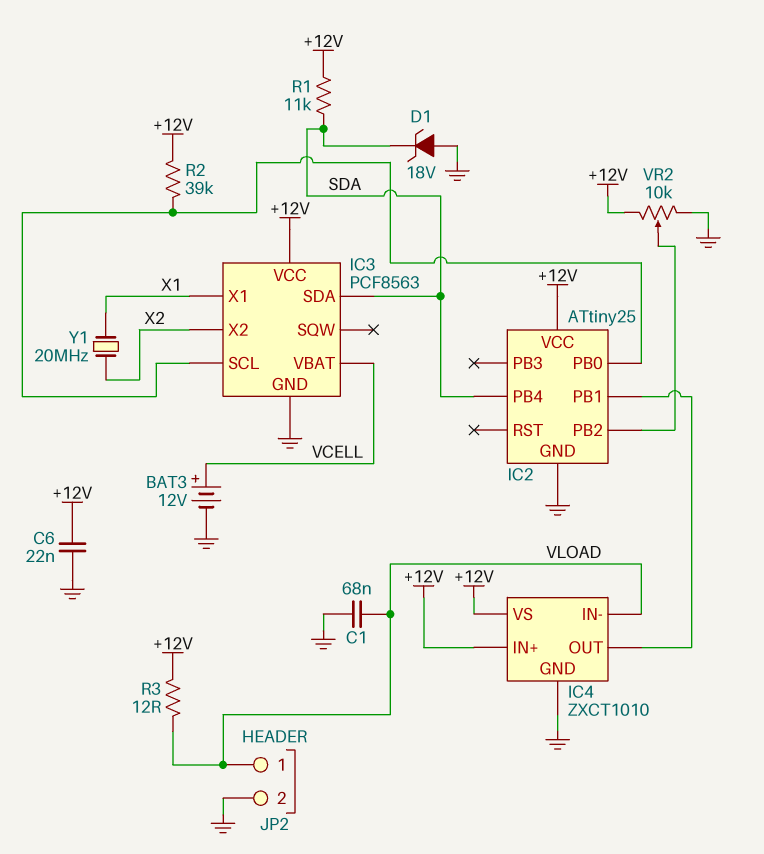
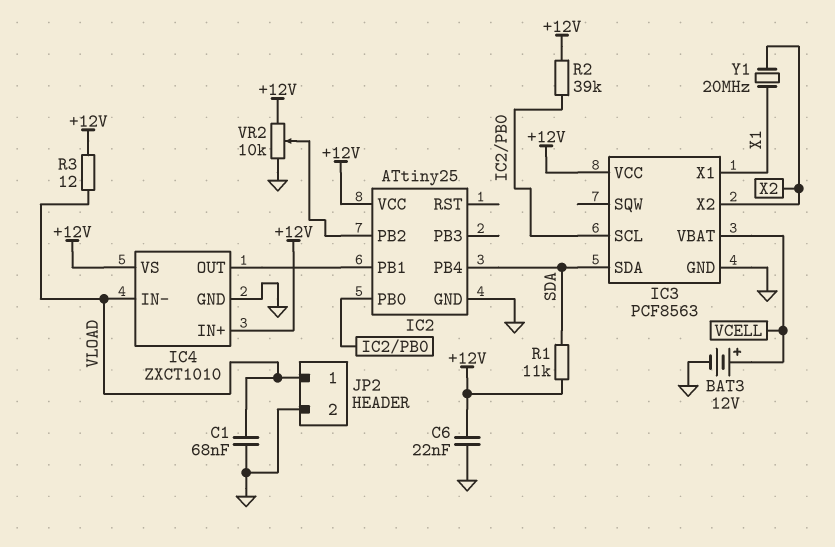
D1: zener 18V (A GND, K SDA) -> none

